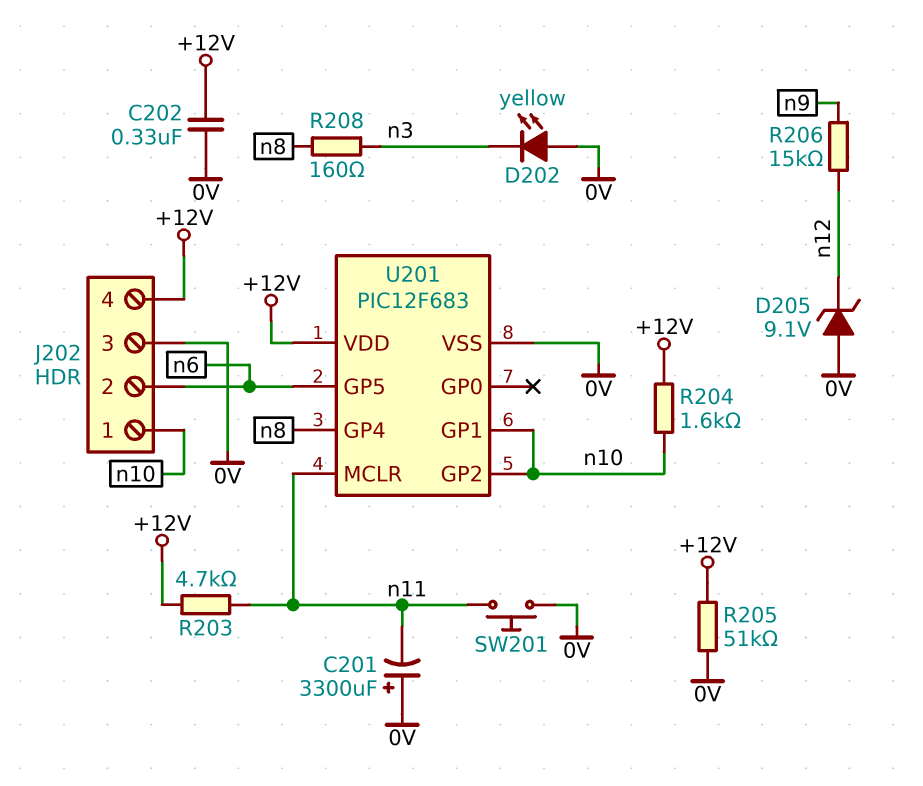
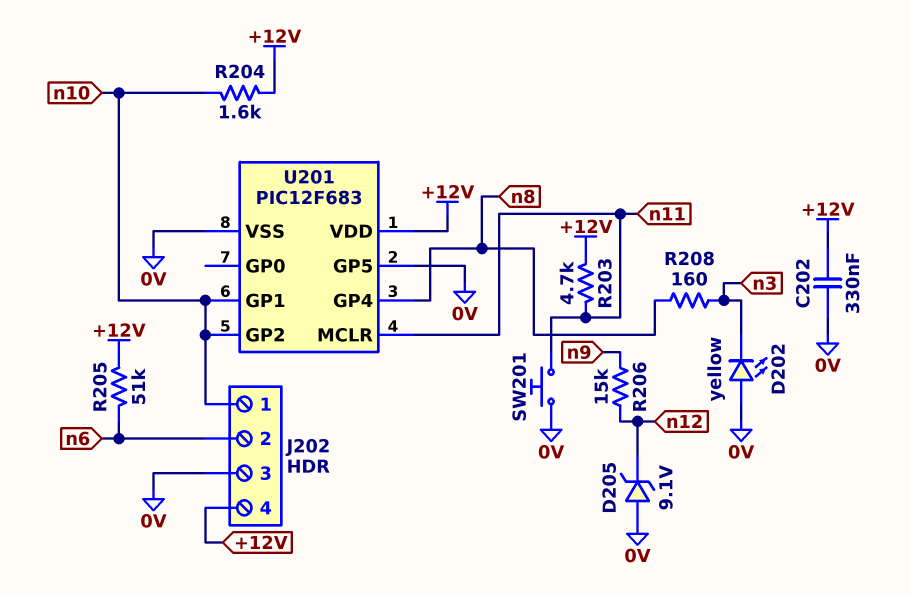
C201: 3300uF (plus 0V, minus n11) -> none
R205: 51k (+12V, 0V) -> 51k (+12V, n6)
U201 pin GP5: n6 -> 0V

